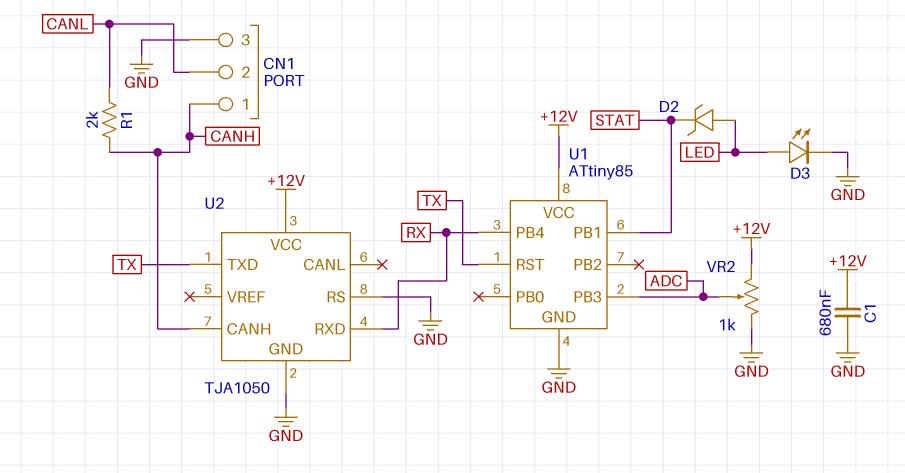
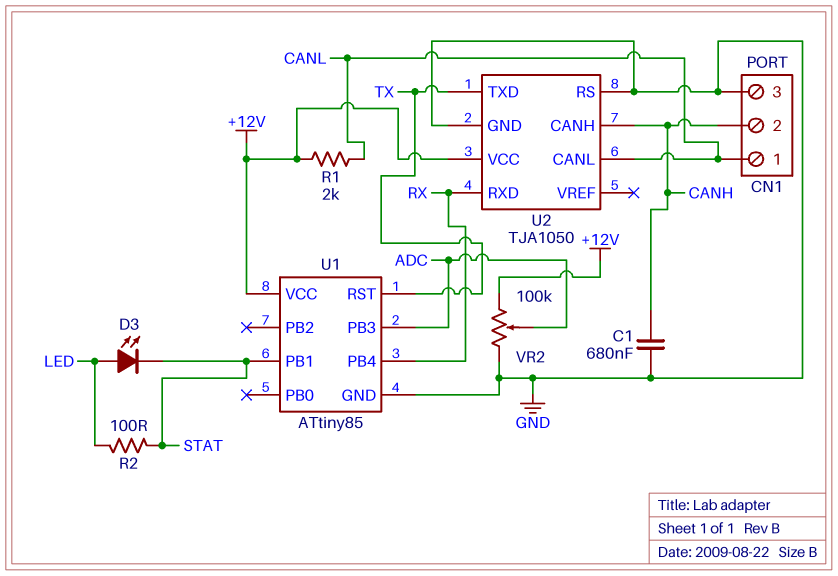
C1: 680nF (+12V, GND) -> 680nF (CANH, GND)
CN1 pin 1: CANH -> CANL
CN1 pin 2: CANL -> CANH
D2: zener (A LED, K STAT) -> none
D3: LED (A LED, K GND) -> LED (A LED, K STAT)
R1: 2k (CANH, CANL) -> 2k (+12V, CANL)
R2: none -> 100 (LED, STAT)
U2 pin CANL: none -> CANL
VR2: 1k (+12V, GND, wiper ADC) -> 100k (+12V, GND, wiper ADC)

